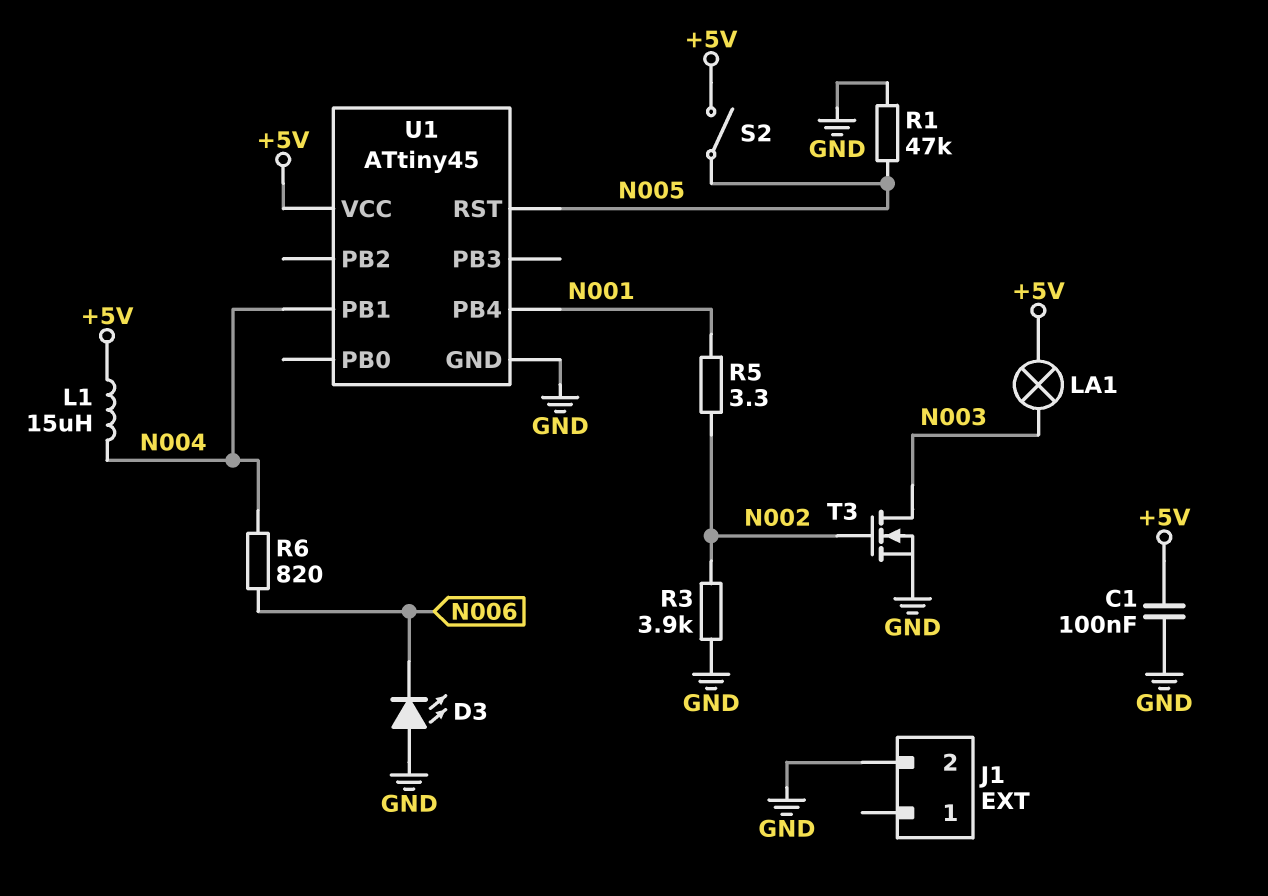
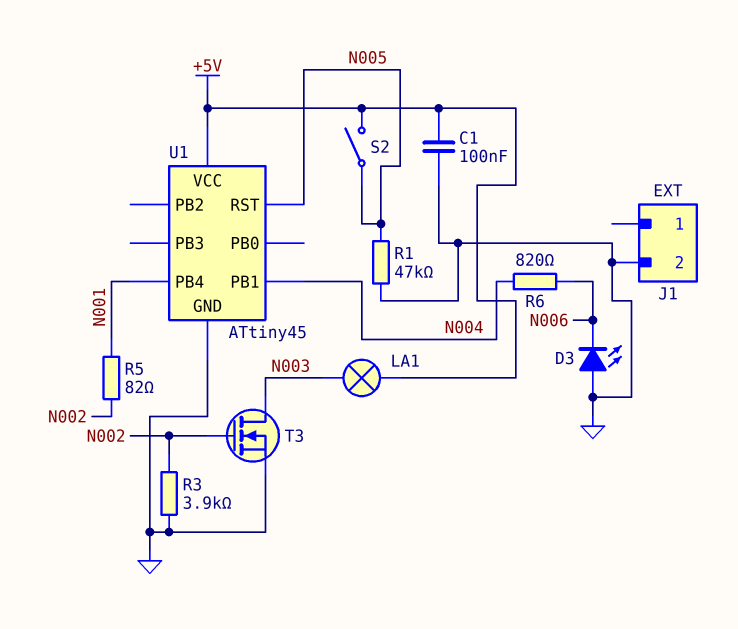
L1: 15uH (+5V, N004) -> none
R5: 3.3 (N001, N002) -> 82 (N001, N002)

